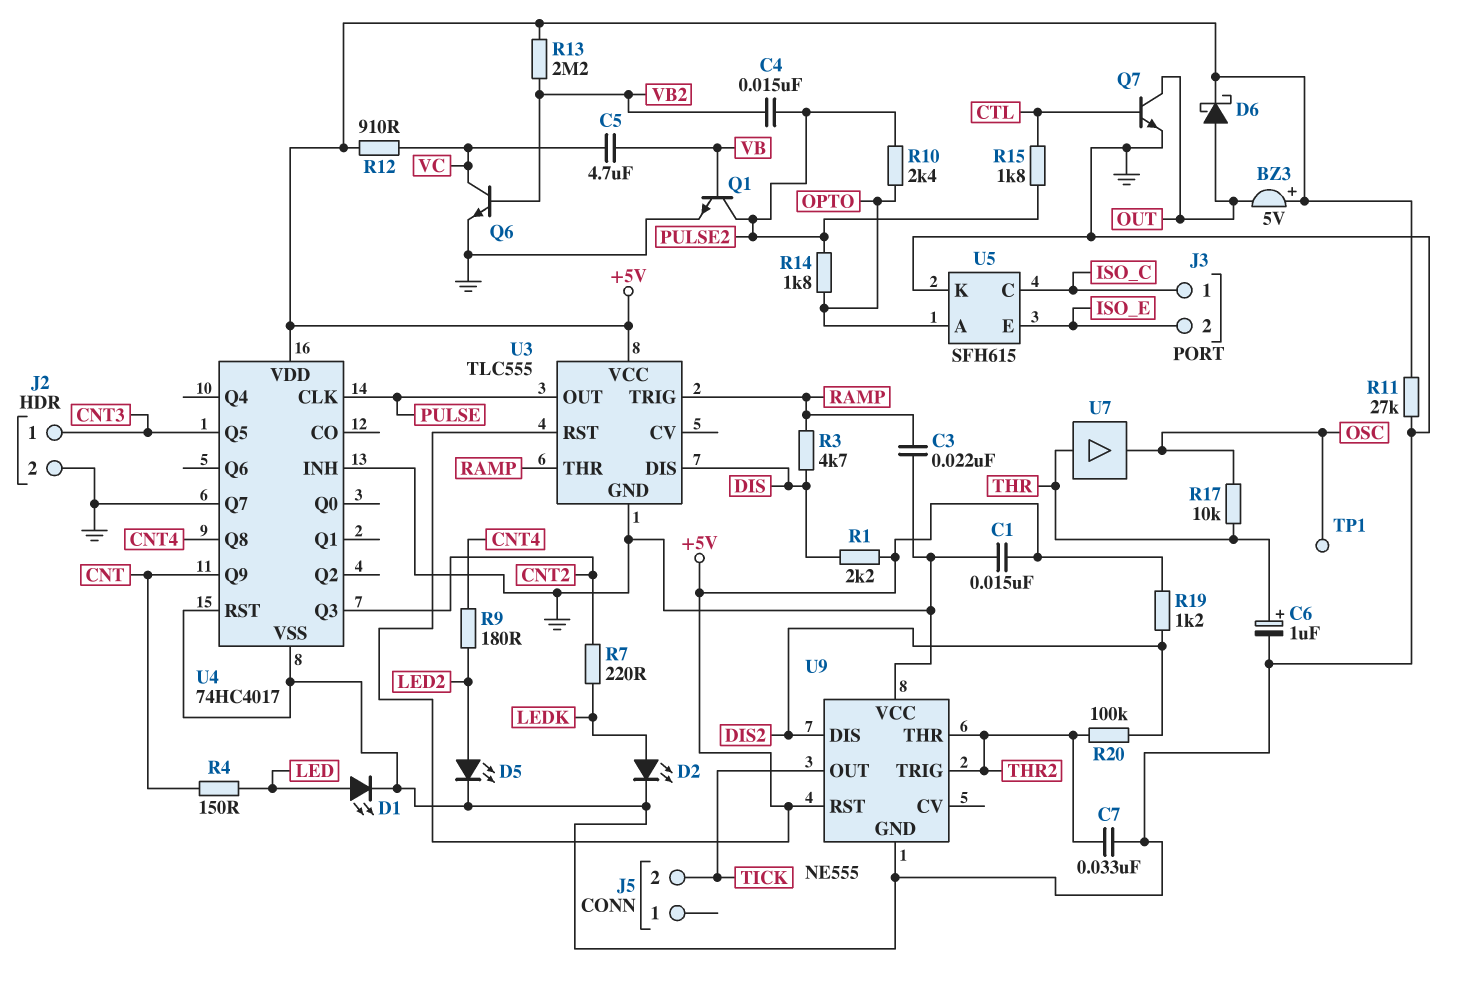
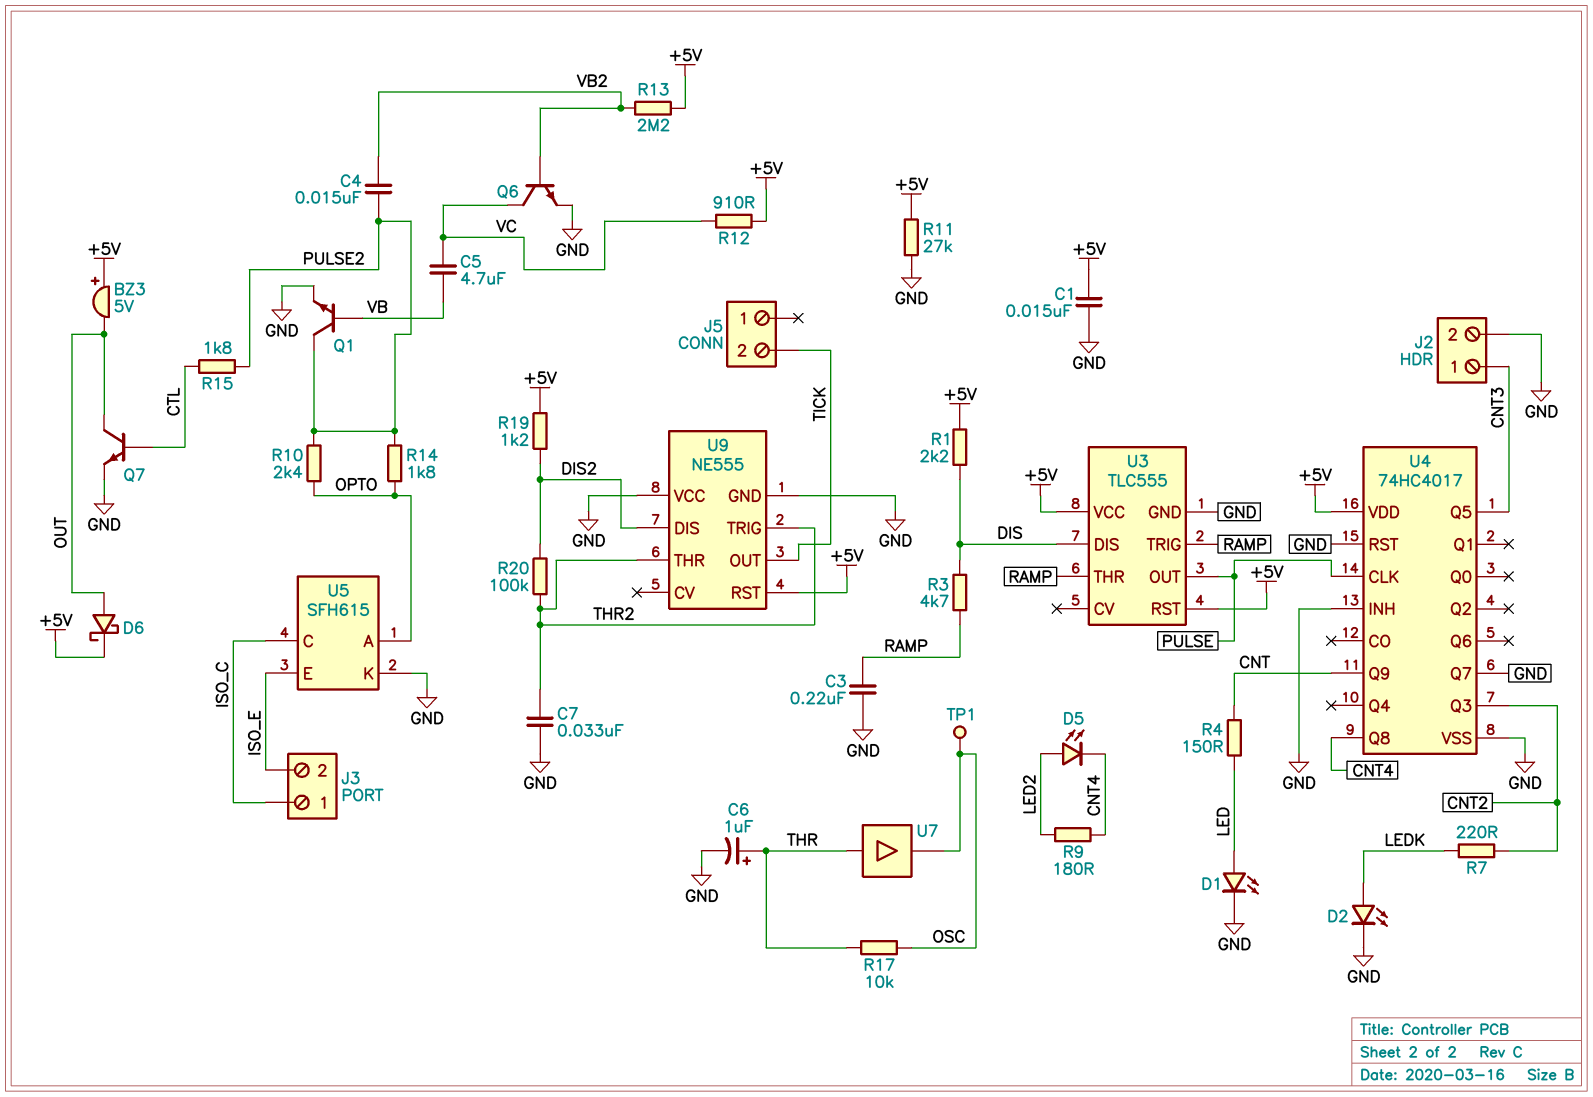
C3: 22nF (GND, RAMP) -> 220nF (GND, RAMP)
D5: LED (A LED2, K GND) -> LED (A LED2, K CNT4)

